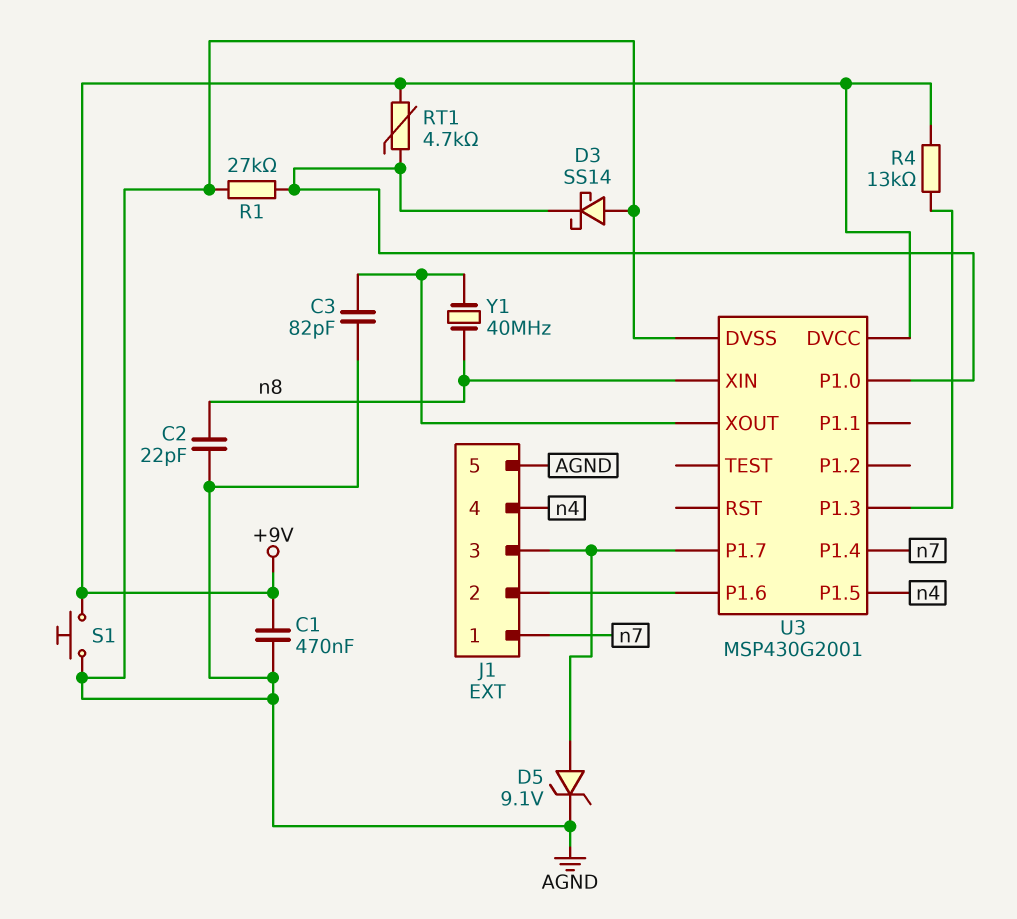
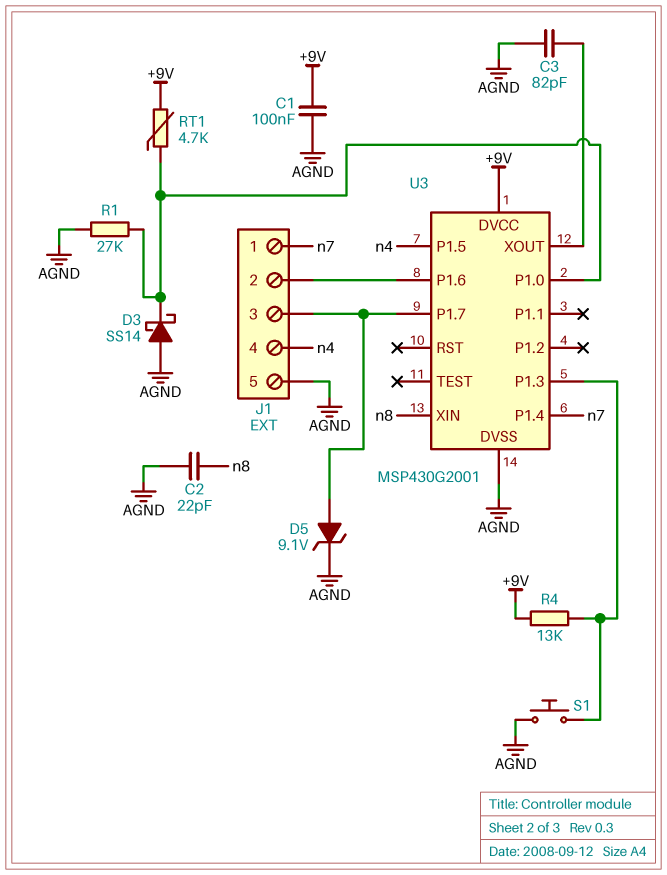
C1: 470nF (+9V, AGND) -> 100nF (+9V, AGND)
S1: button (+9V, AGND) -> button (AGND, U3/P1.3)
Y1: 40MHz (U3/XOUT, n8) -> none

